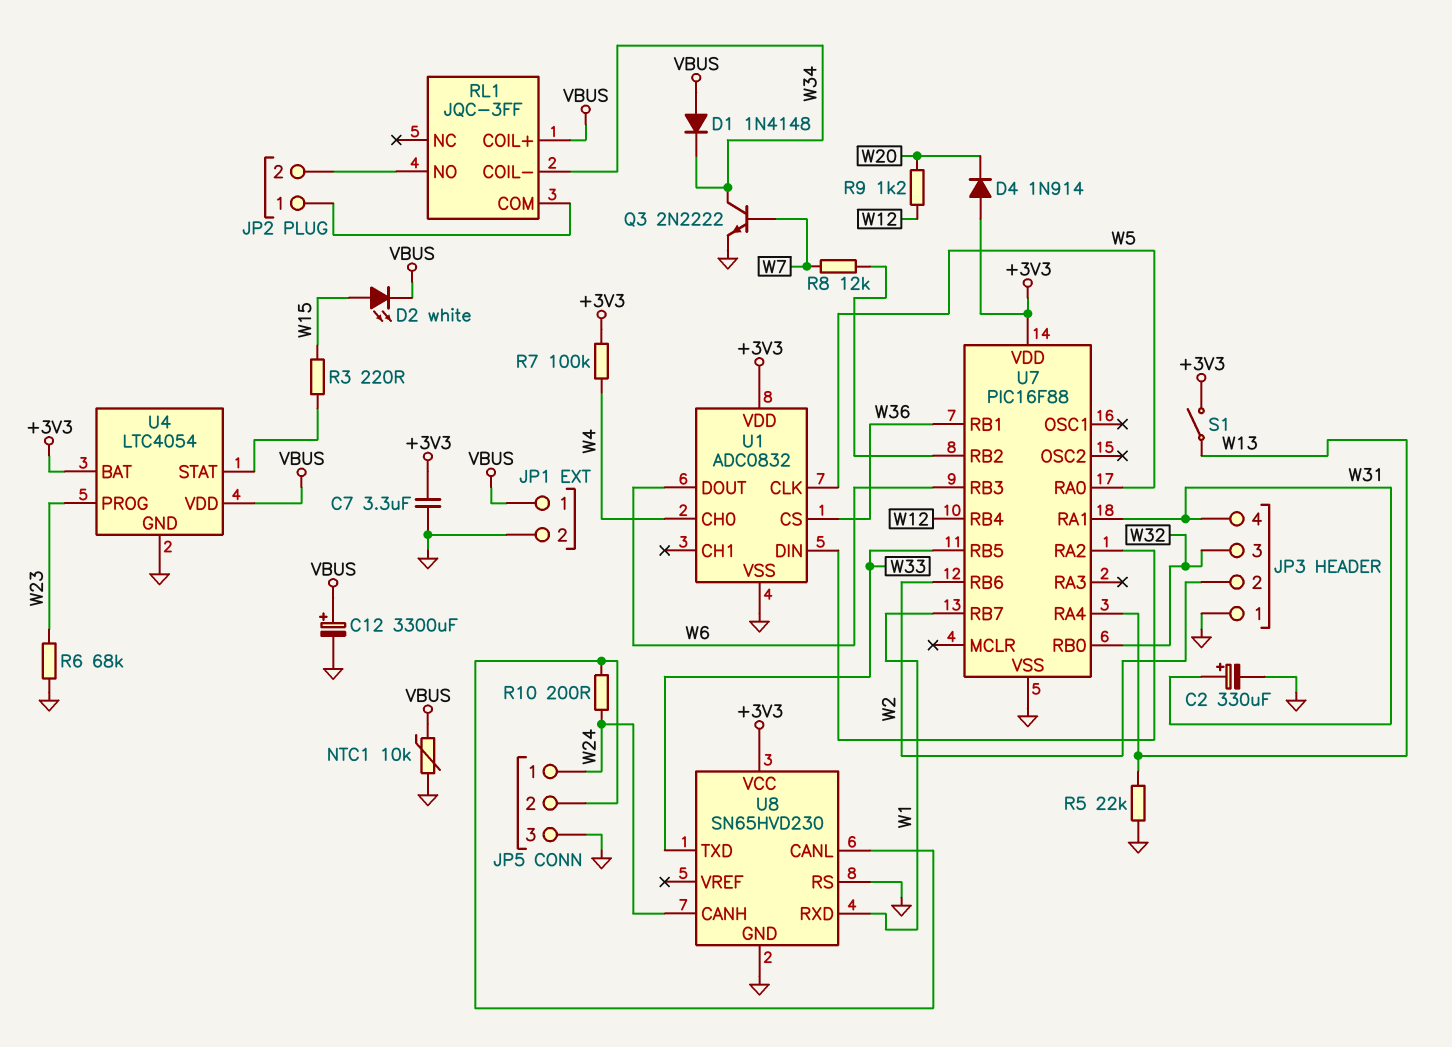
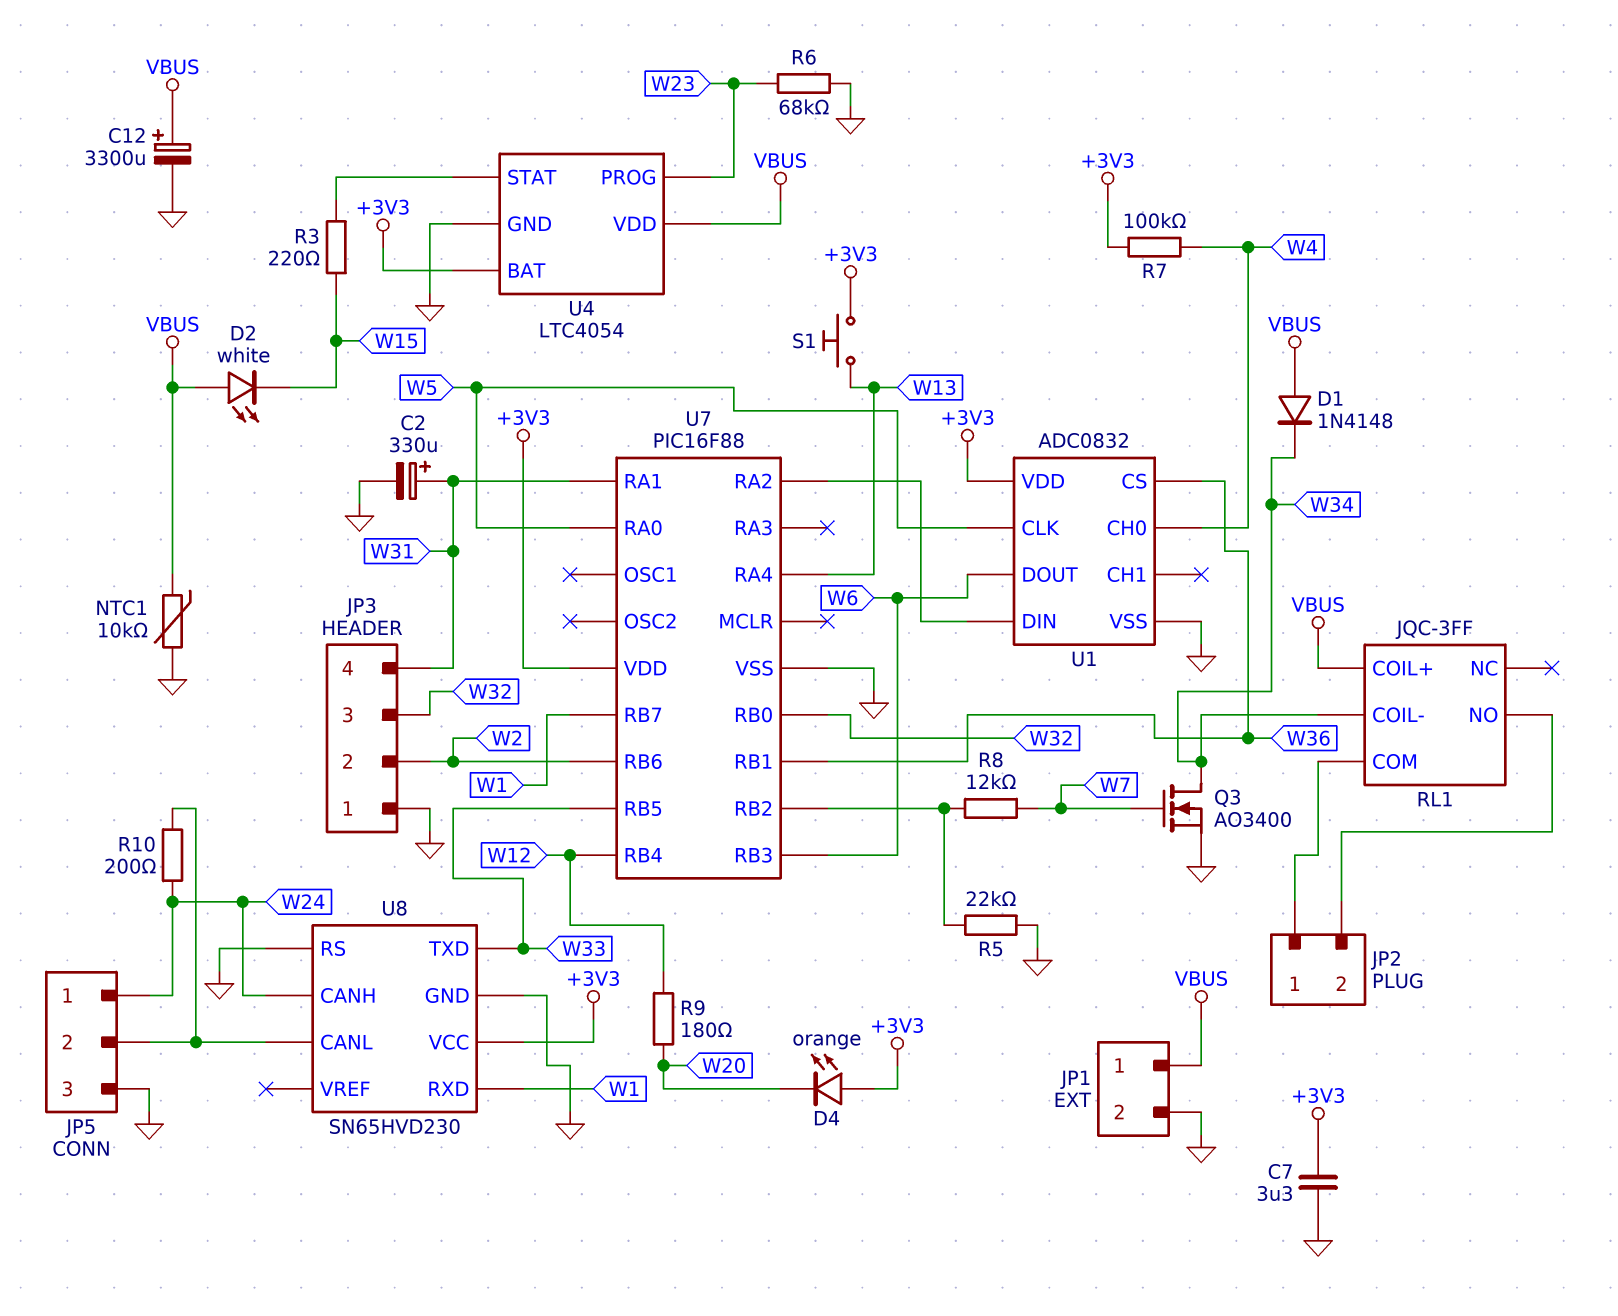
D2: LED white (A W15, K VBUS) -> LED white (A VBUS, K W15)
D4: diode 1N914 (A +3V3, K W20) -> LED orange (A +3V3, K W20)
Q3: NPN 2N2222 (B W7, C W34, E GND) -> NMOS AO3400 (G W7, D W34, S GND)
R5: 22k (GND, W13) -> 22k (GND, U7/RB2)
R9: 1.2k (W12, W20) -> 180 (W12, W20)
S1: switch (+3V3, W13) -> button (+3V3, W13)

